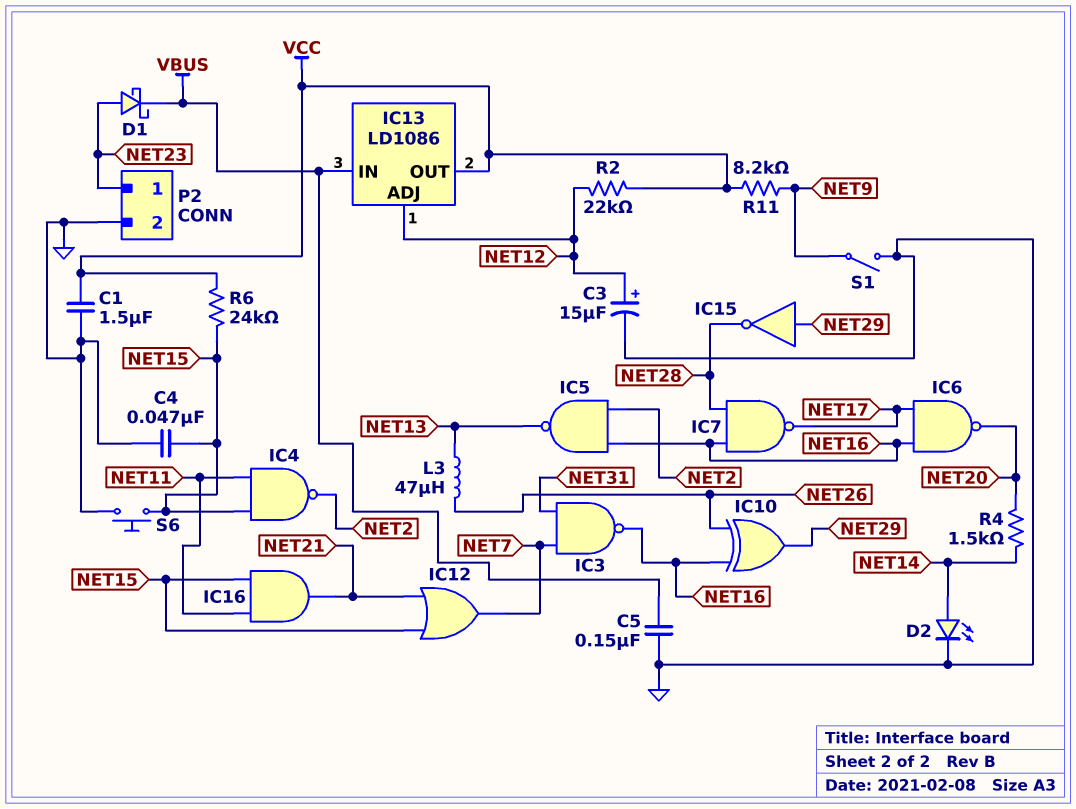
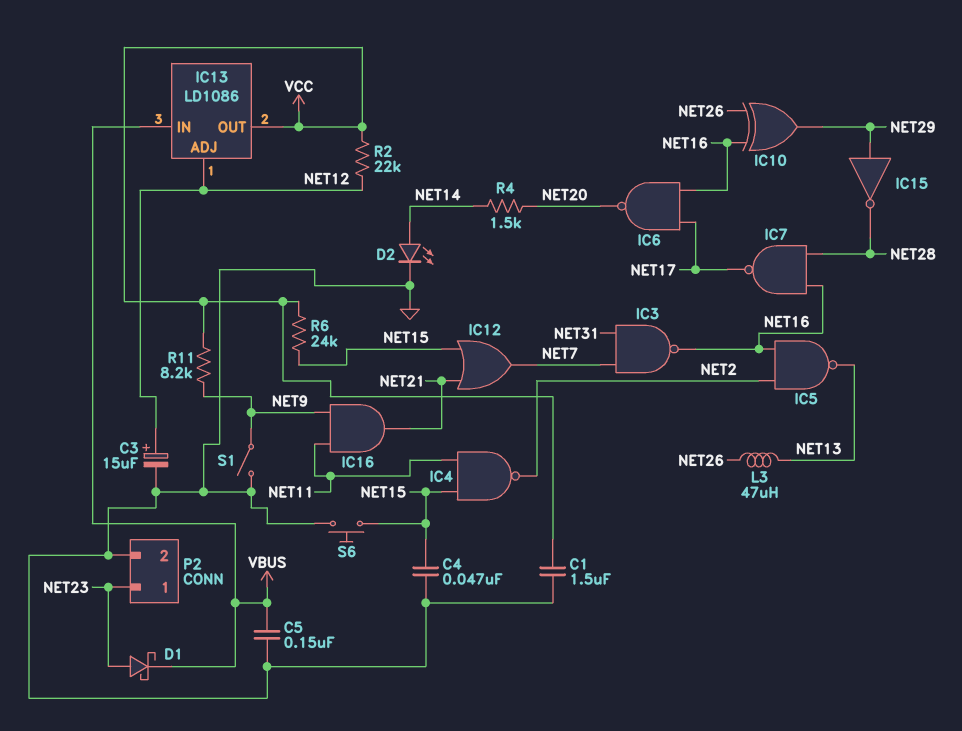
IC16: AND (in NET11, in NET15, out NET21) -> AND (in NET9, in NET11, out NET21)

